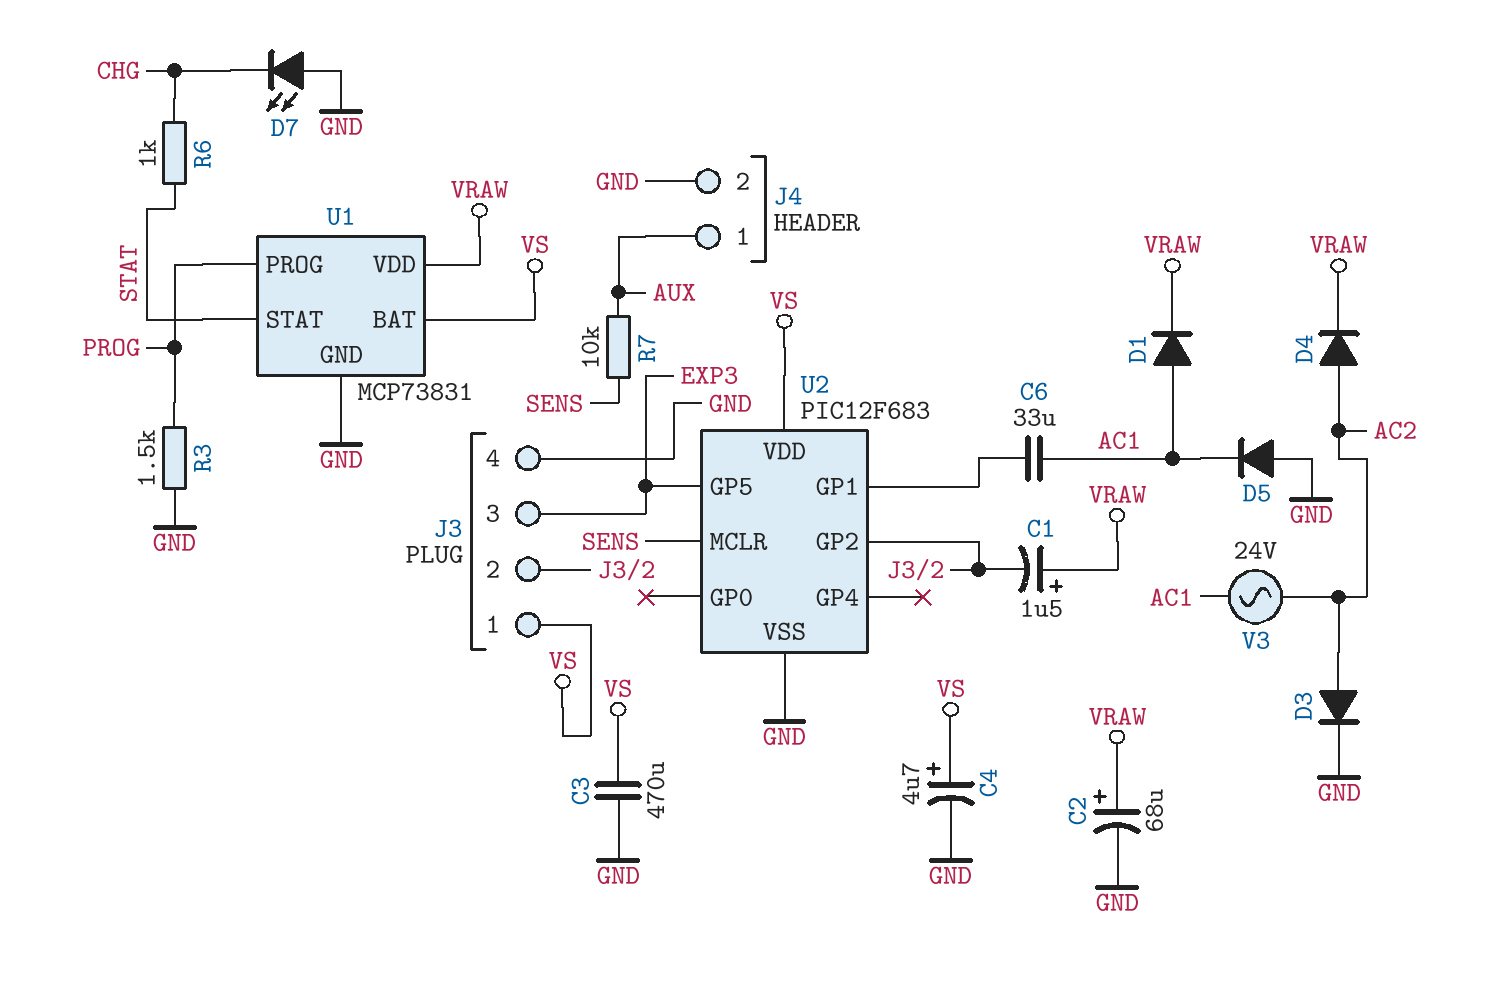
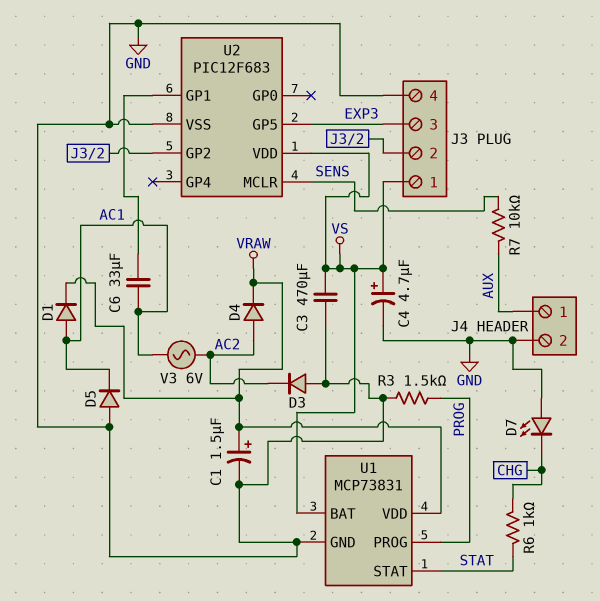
C1: 1.5uF (plus VRAW, minus J3/2) -> 1.5uF (plus VRAW, minus GND)
C2: 68uF (plus VRAW, minus GND) -> none
D3: diode (A AC2, K GND) -> diode (A GND, K AC2)
V3: AC 24V (AC1, AC2) -> AC 6V (AC1, AC2)

